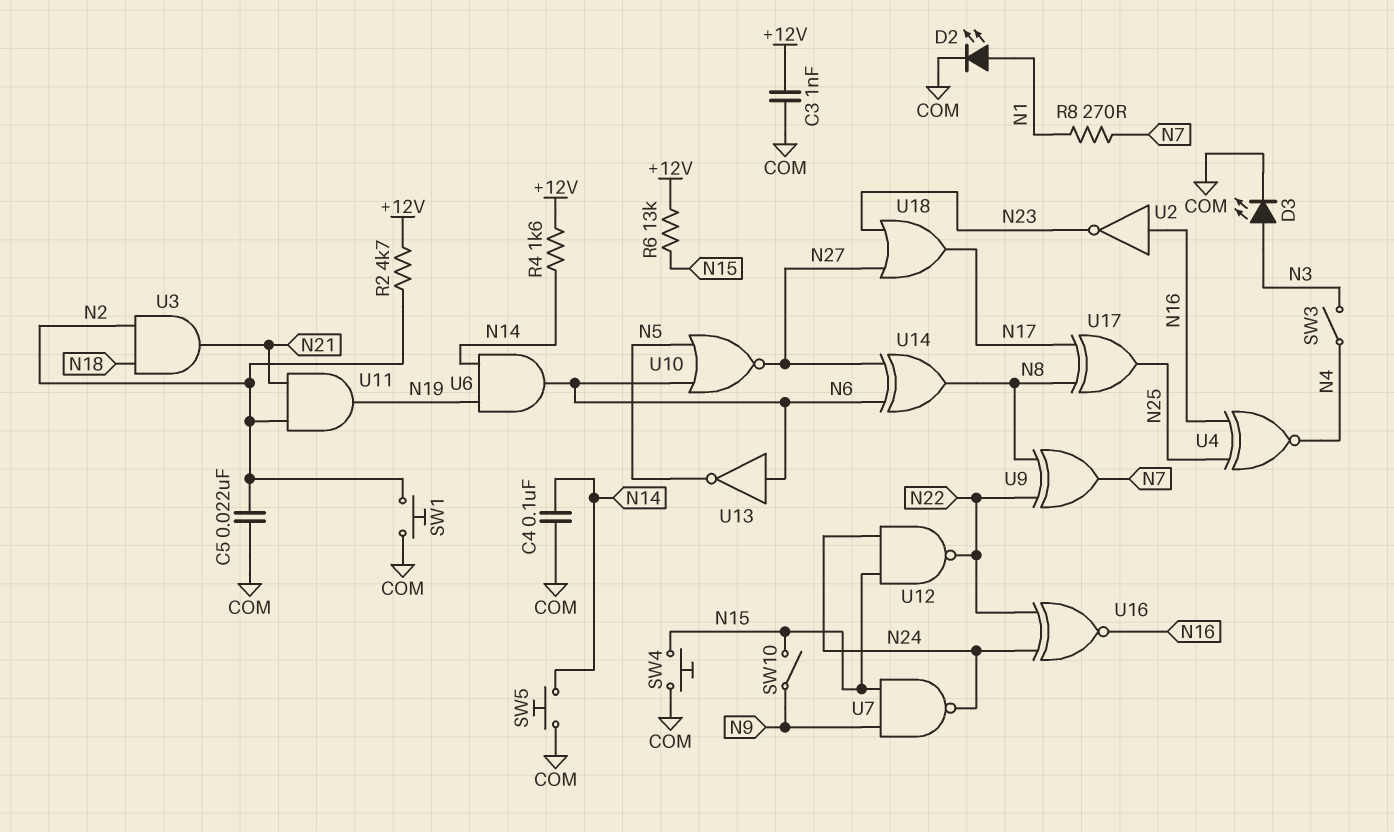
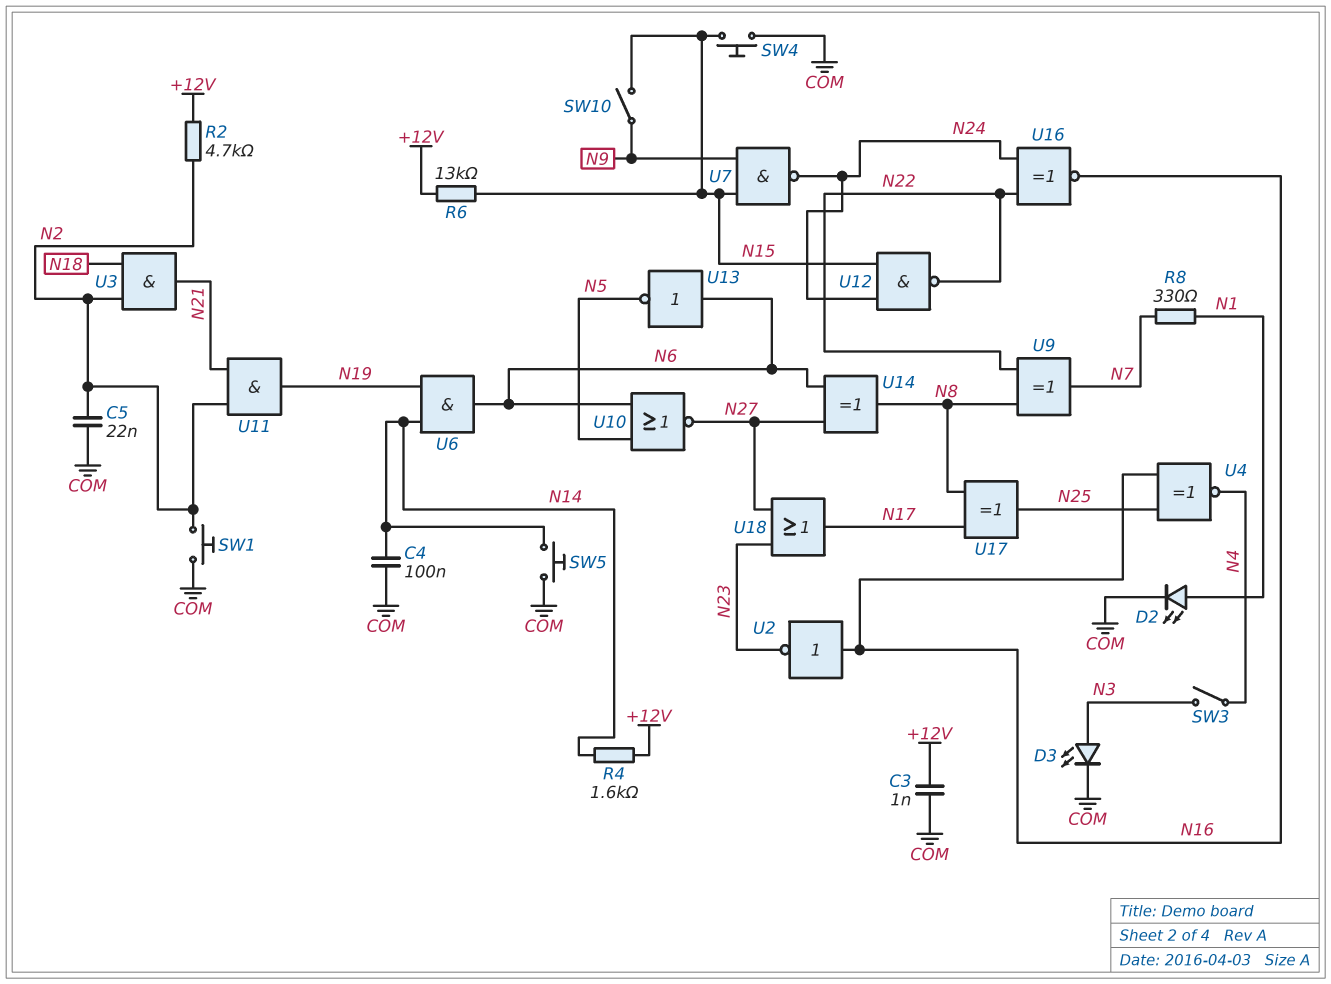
R8: 270 (N1, N7) -> 330 (N1, N7)

